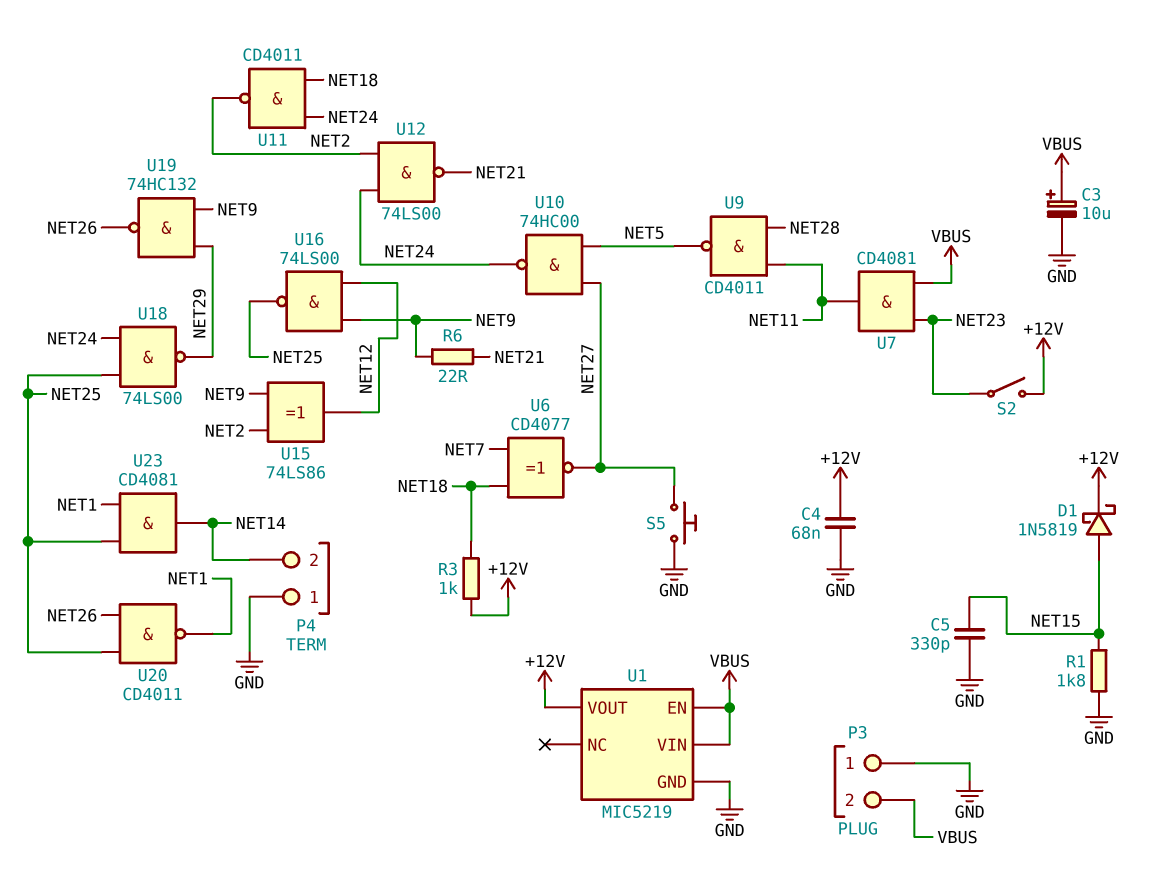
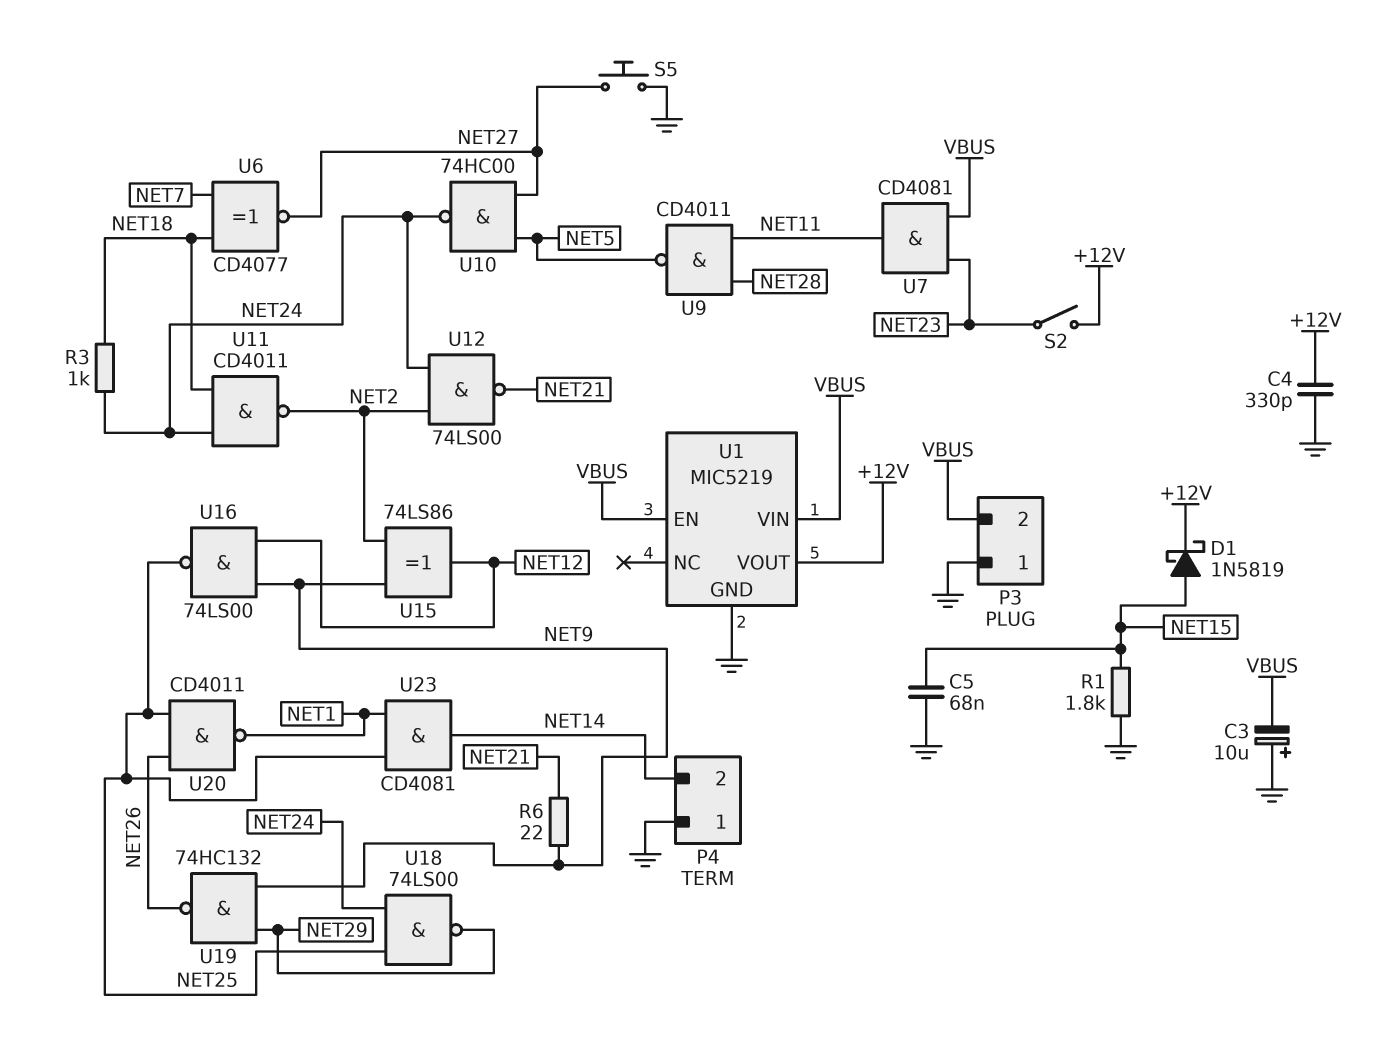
C3: 10uF (plus VBUS, minus GND) -> 10uF (plus GND, minus VBUS)
C4: 68nF (+12V, GND) -> 330pF (+12V, GND)
C5: 330pF (GND, NET15) -> 68nF (GND, NET15)
R3: 1k (+12V, NET18) -> 1k (NET18, NET24)

